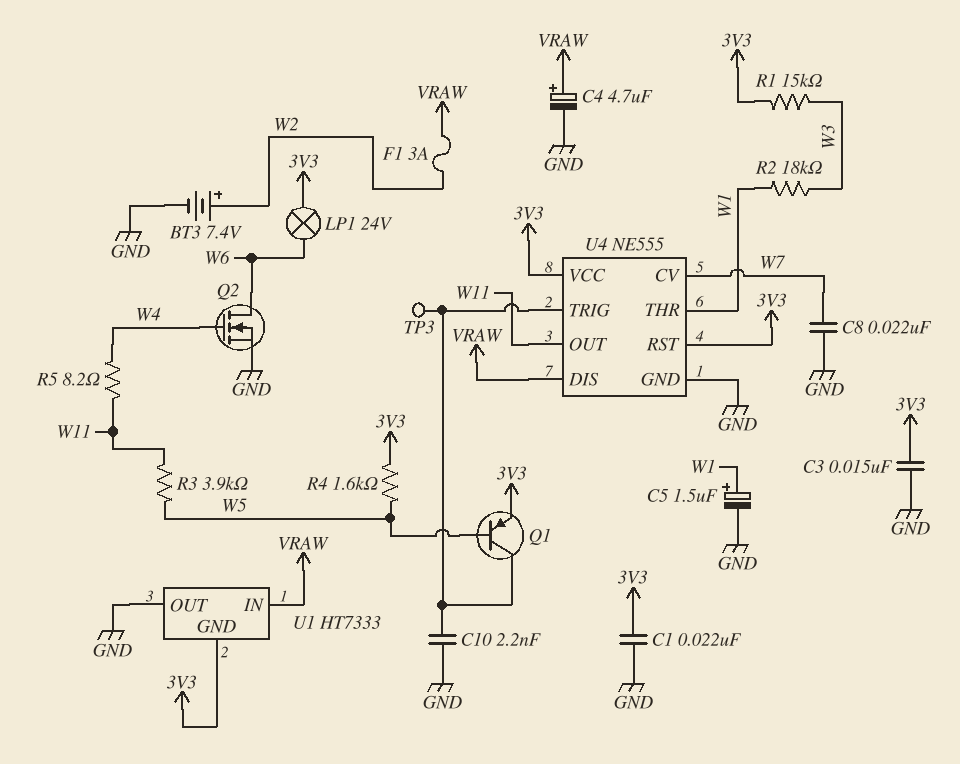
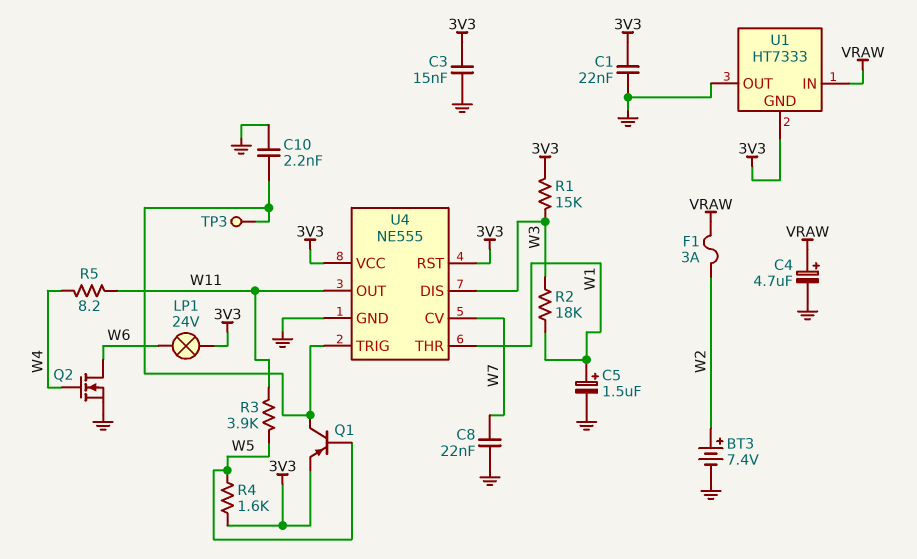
U4 pin DIS: VRAW -> W3

